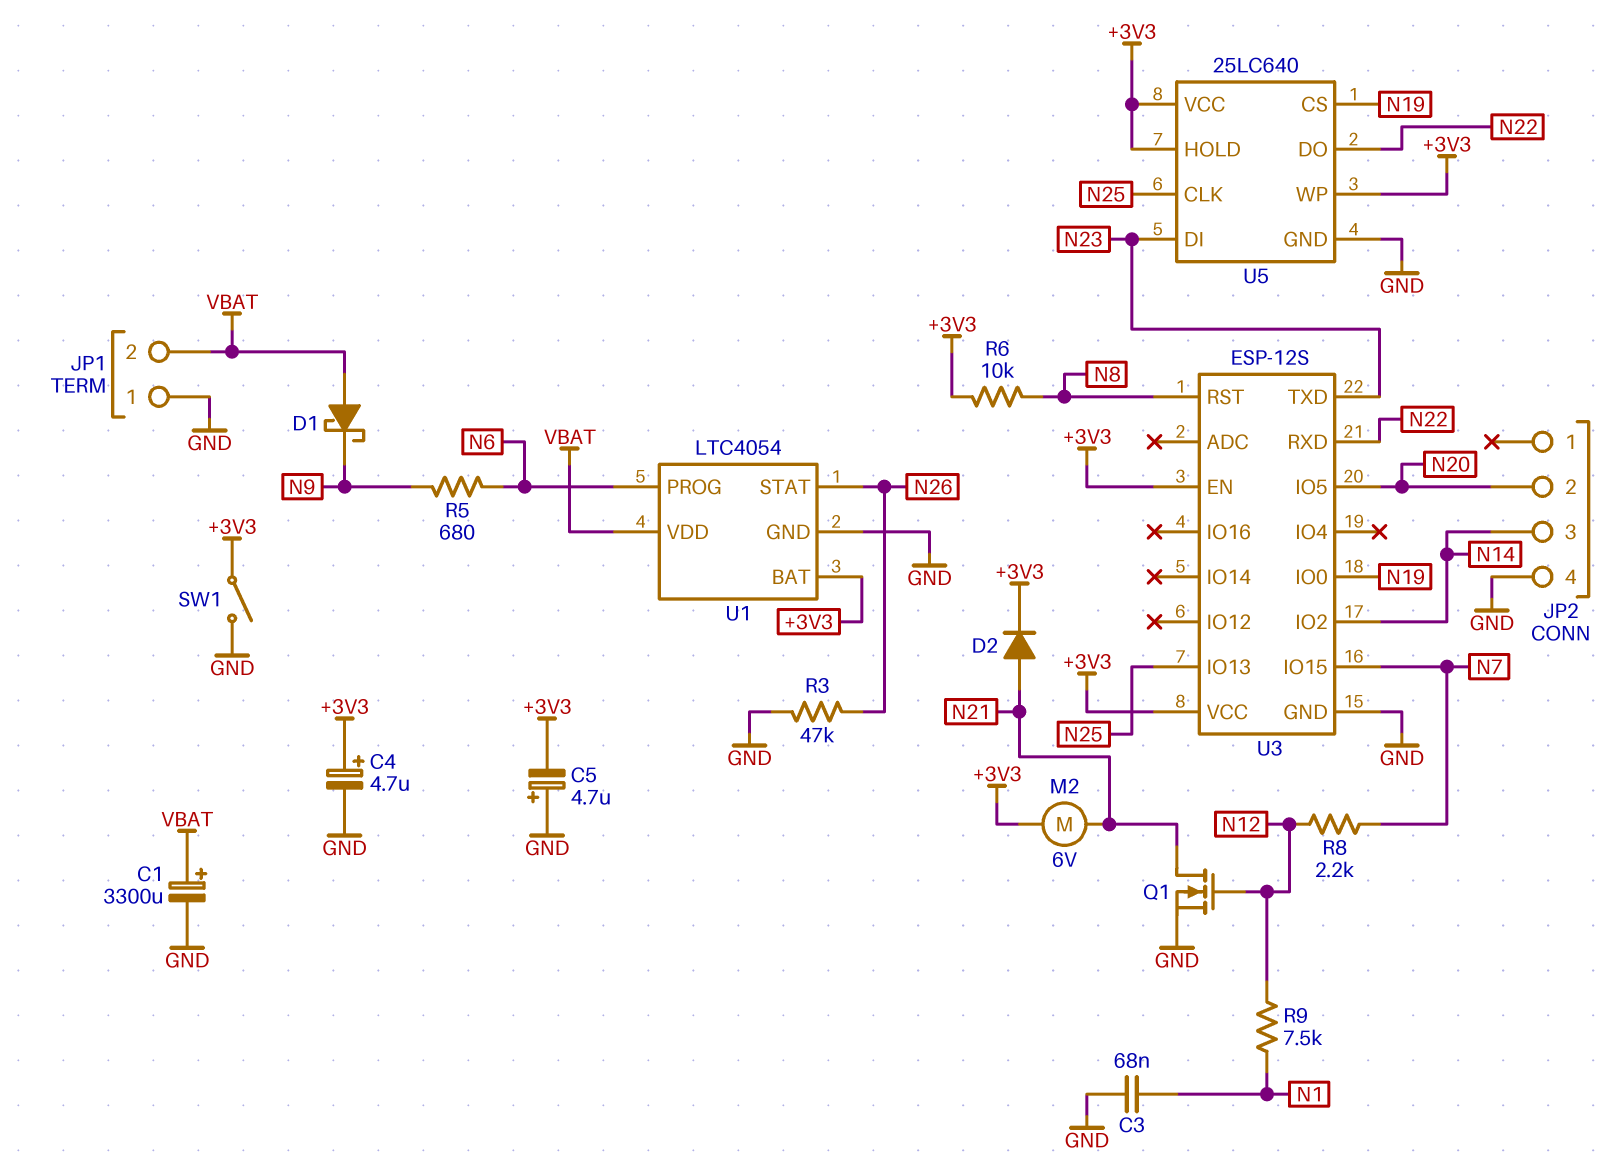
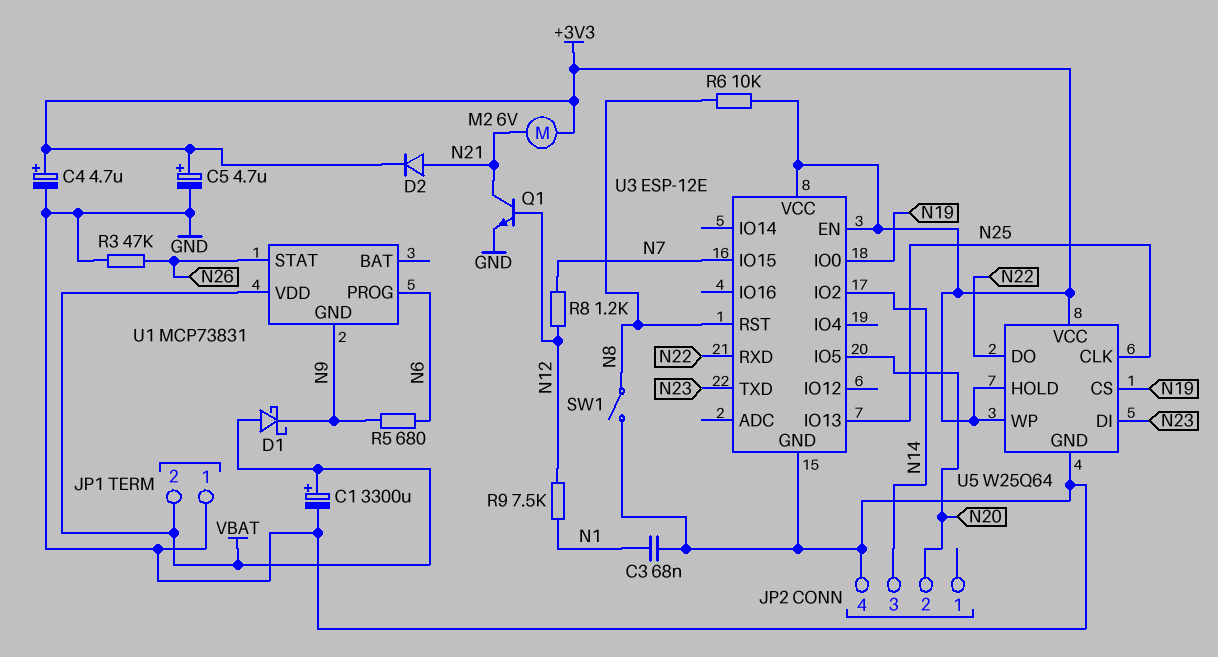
C5: 4.7uF (plus GND, minus +3V3) -> 4.7uF (plus +3V3, minus GND)
Q1: NMOS (G N12, D N21, S GND) -> NPN (B N12, C N21, E GND)
R8: 2.2k (N7, N12) -> 1.2k (N7, N12)
SW1: switch (+3V3, GND) -> switch (GND, N8)
U1: LTC4054 -> MCP73831
U1 pin BAT: +3V3 -> none
U1 pin GND: GND -> N9
U3: ESP-12S -> ESP-12E
U5: 25LC640 -> W25Q64

